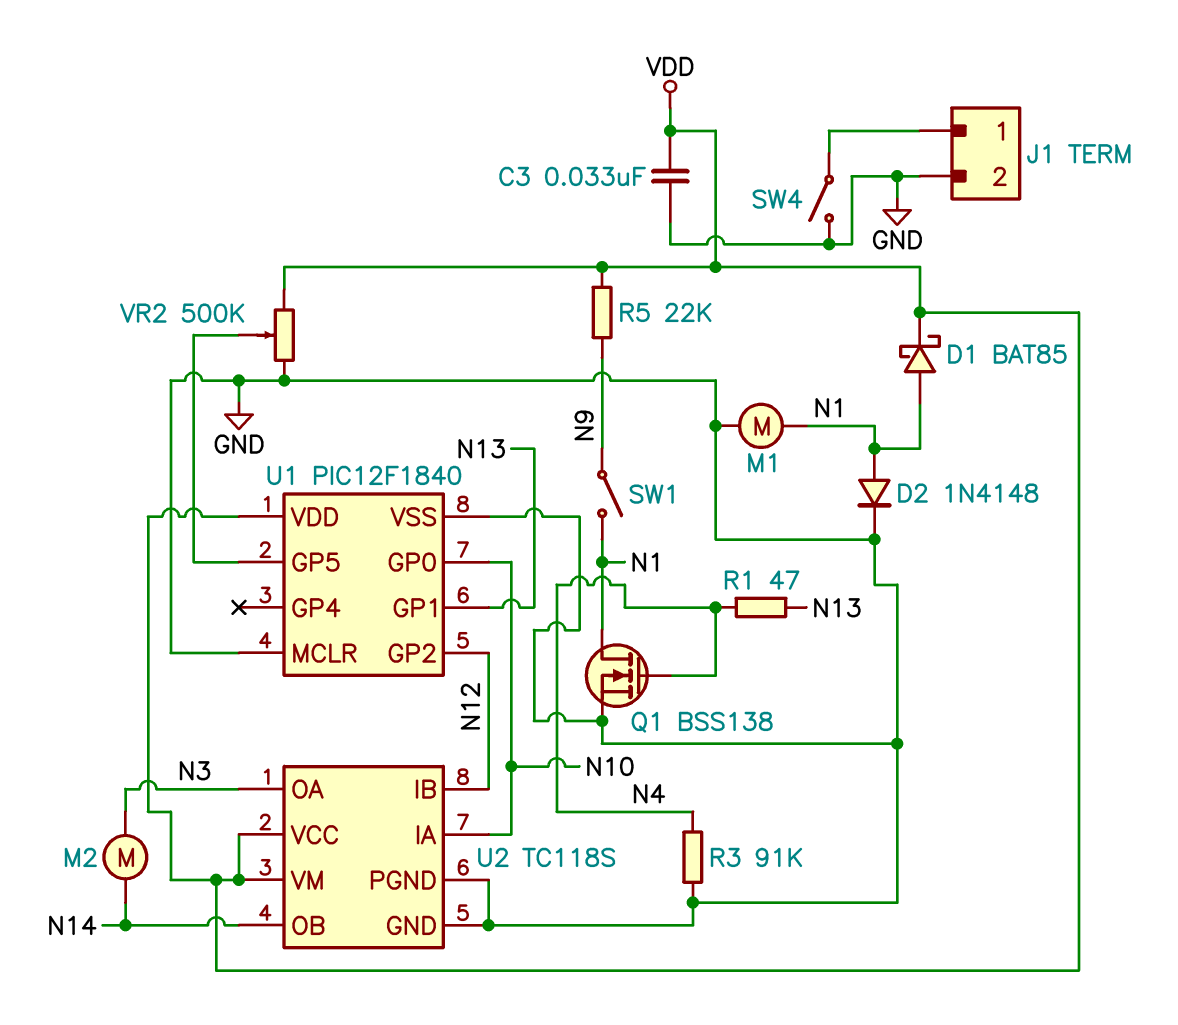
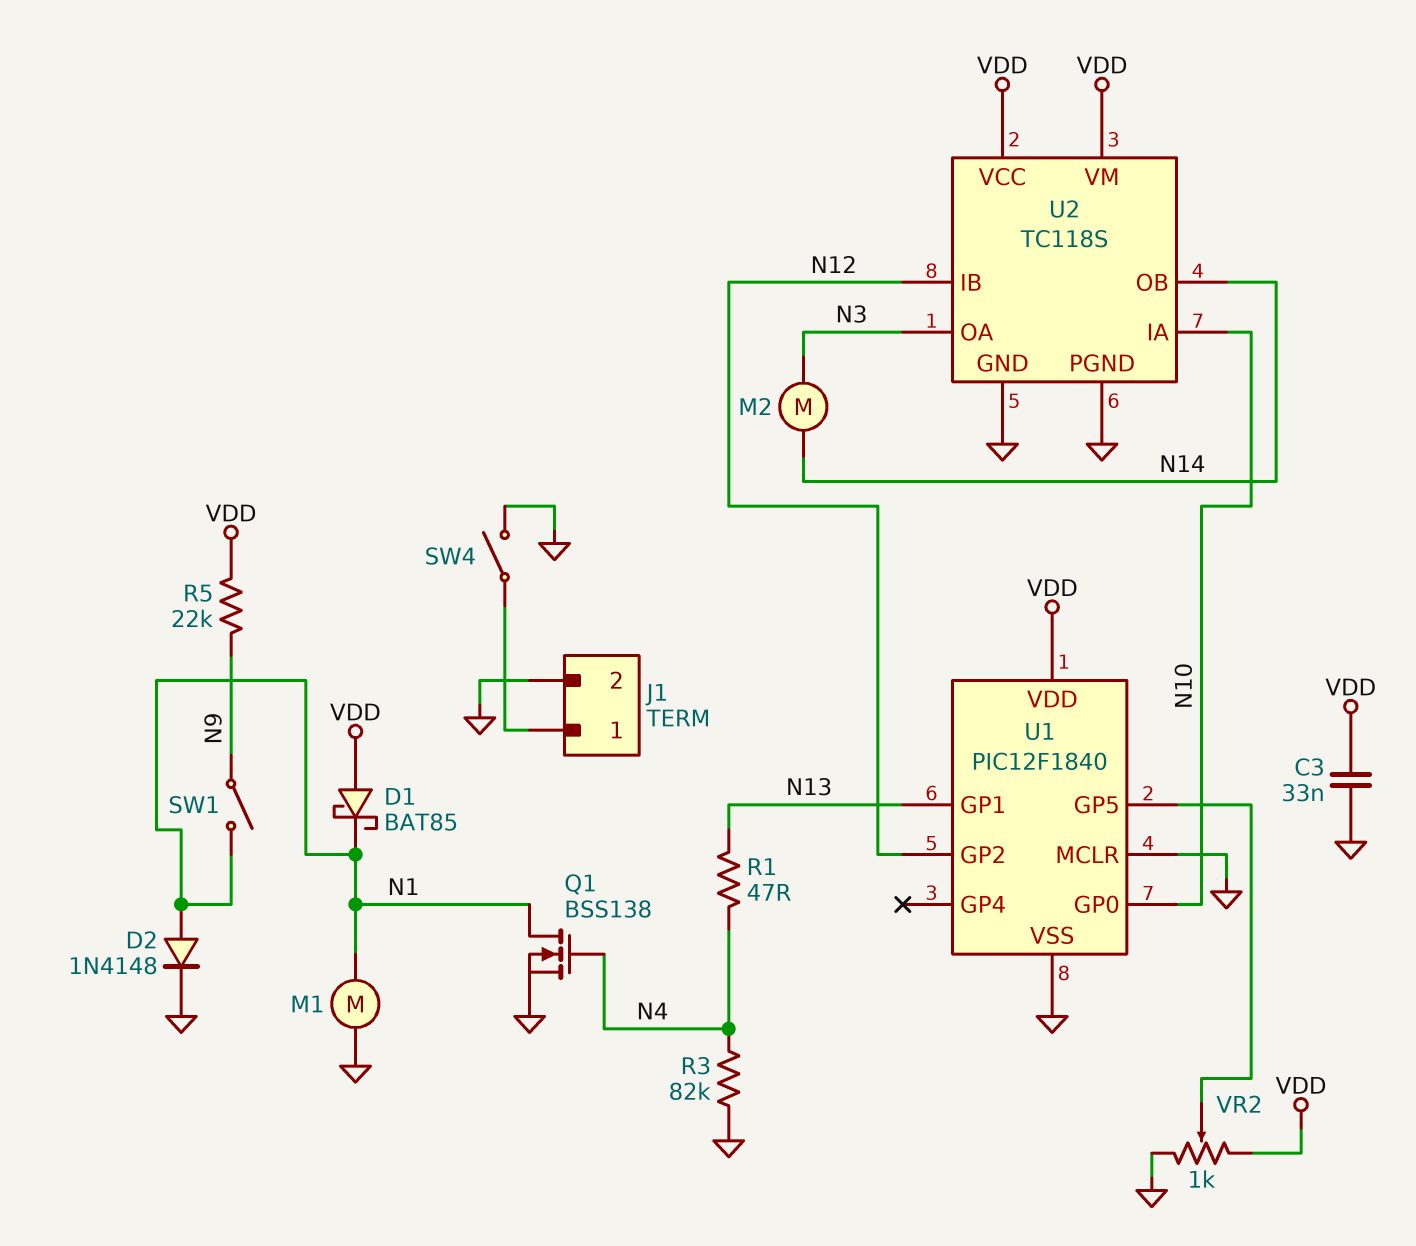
D1: schottky BAT85 (A N1, K VDD) -> schottky BAT85 (A VDD, K N1)
R3: 91k (GND, N4) -> 82k (GND, N4)
VR2: 500k (GND, VDD, wiper U1/GP5) -> 1k (GND, VDD, wiper U1/GP5)

